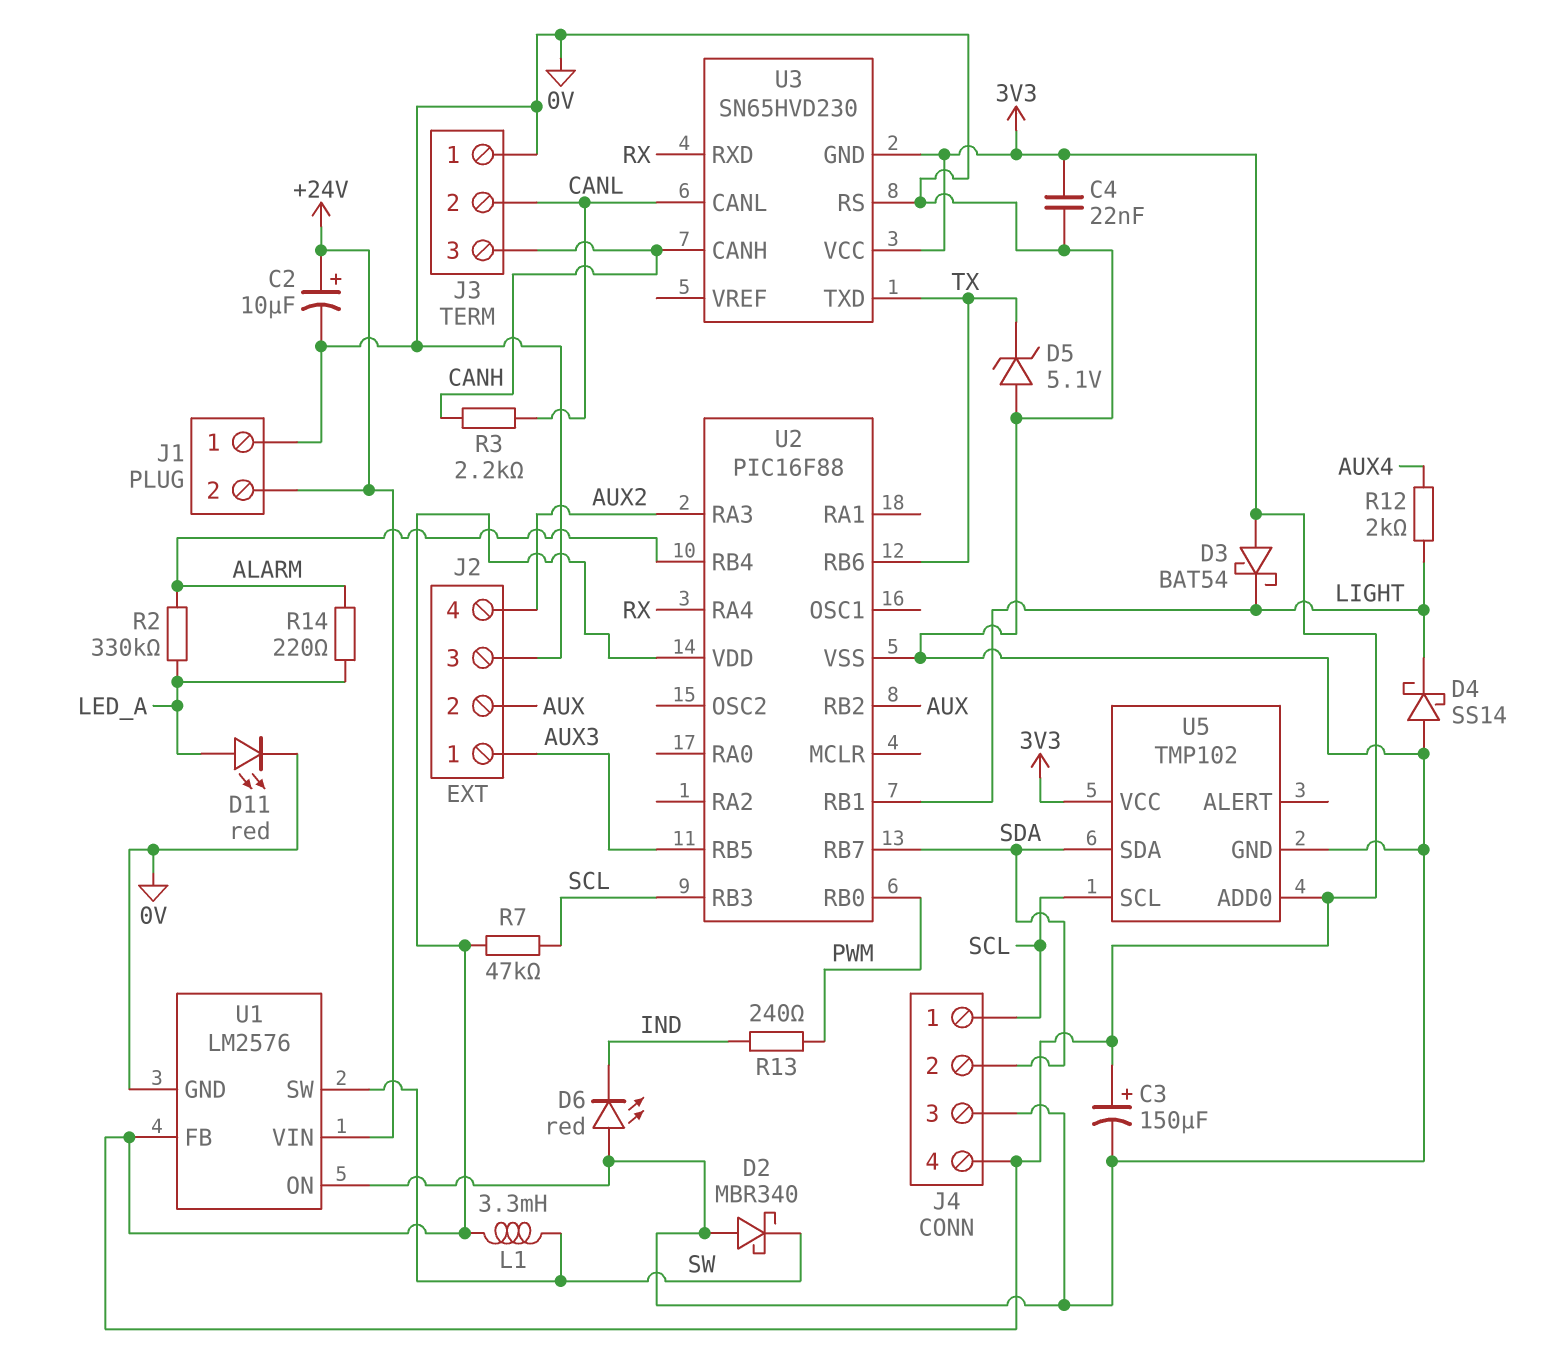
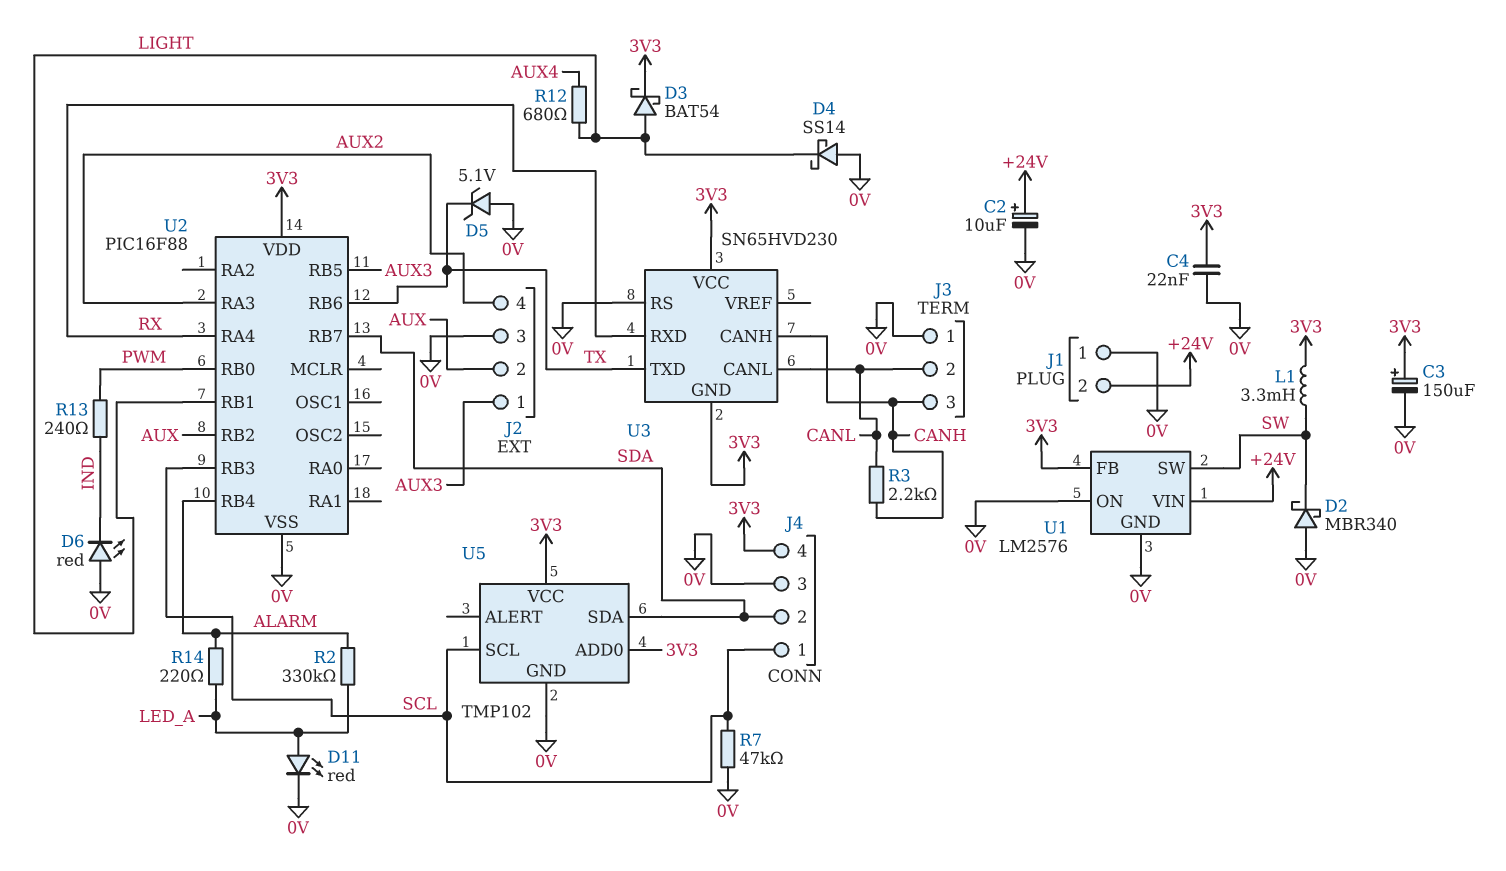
D3: schottky BAT54 (A 3V3, K LIGHT) -> schottky BAT54 (A LIGHT, K 3V3)
R7: 47k (3V3, SCL) -> 47k (0V, SCL)
R12: 2k (AUX4, LIGHT) -> 680 (AUX4, LIGHT)

